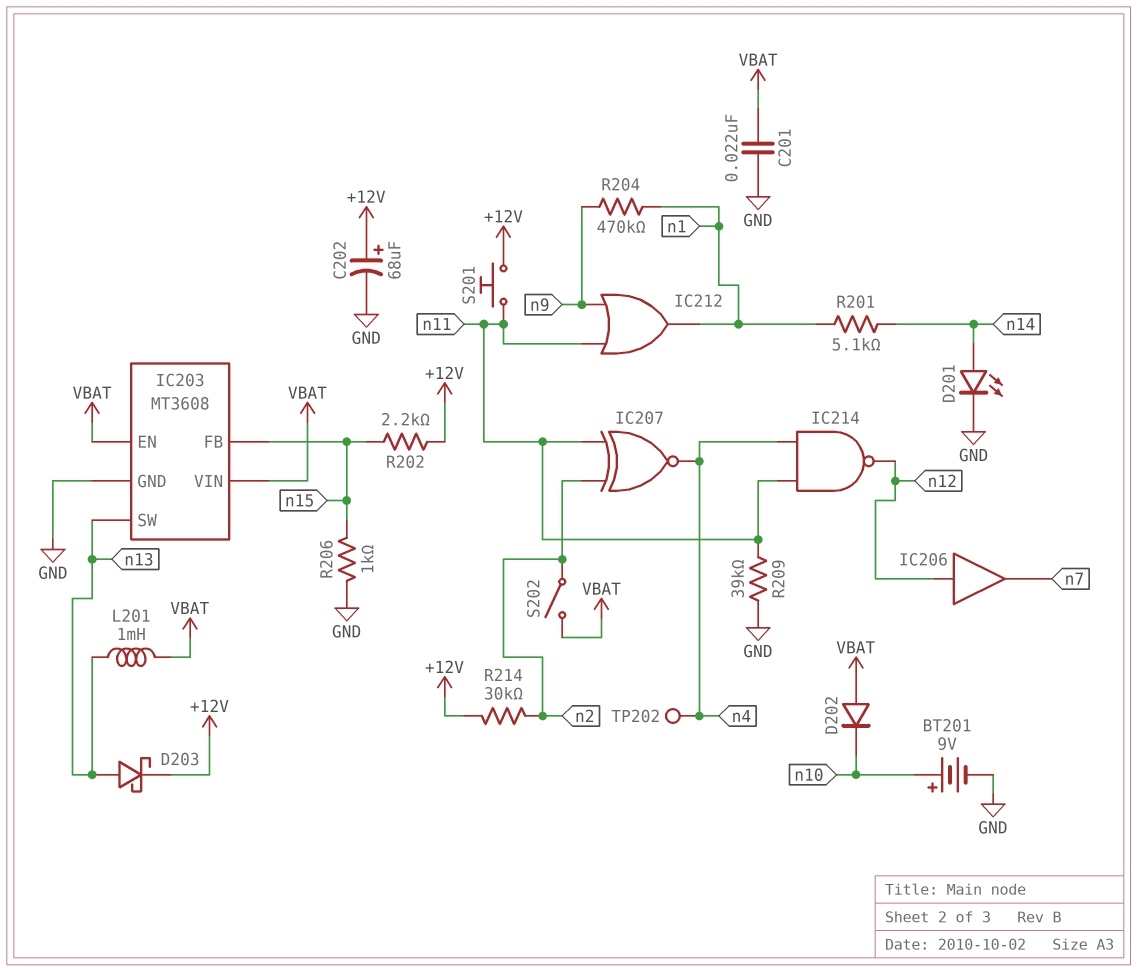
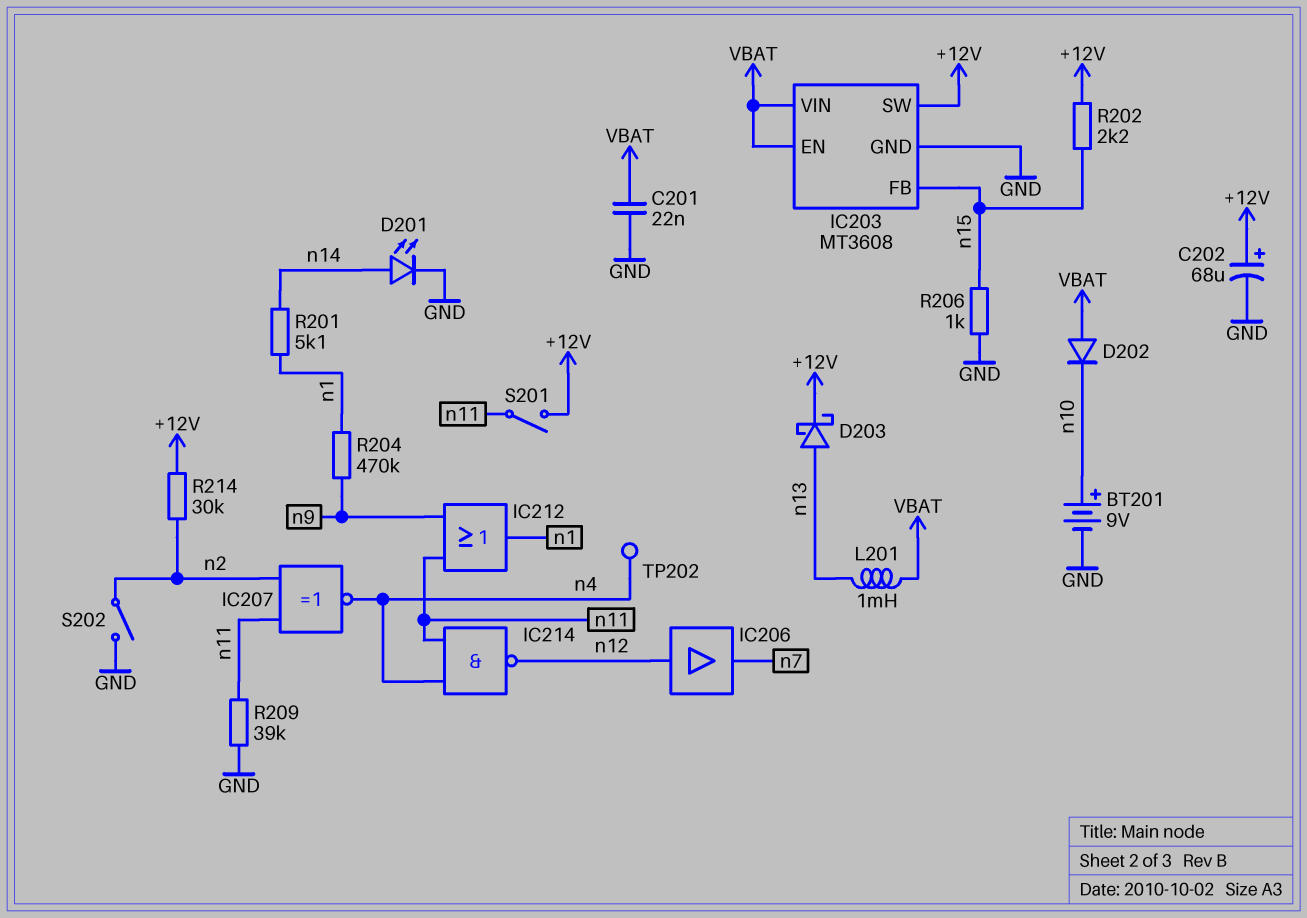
IC203 pin SW: n13 -> +12V
S201: button (+12V, n11) -> switch (+12V, n11)
S202: switch (VBAT, n2) -> switch (GND, n2)

